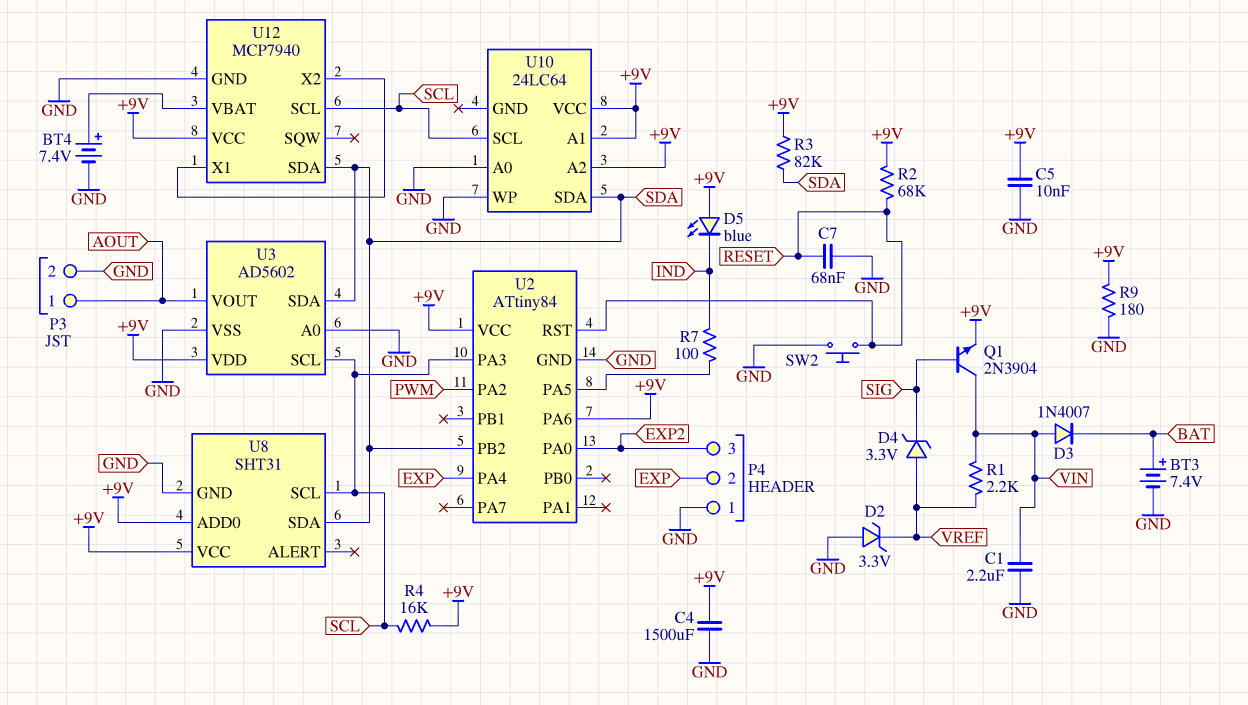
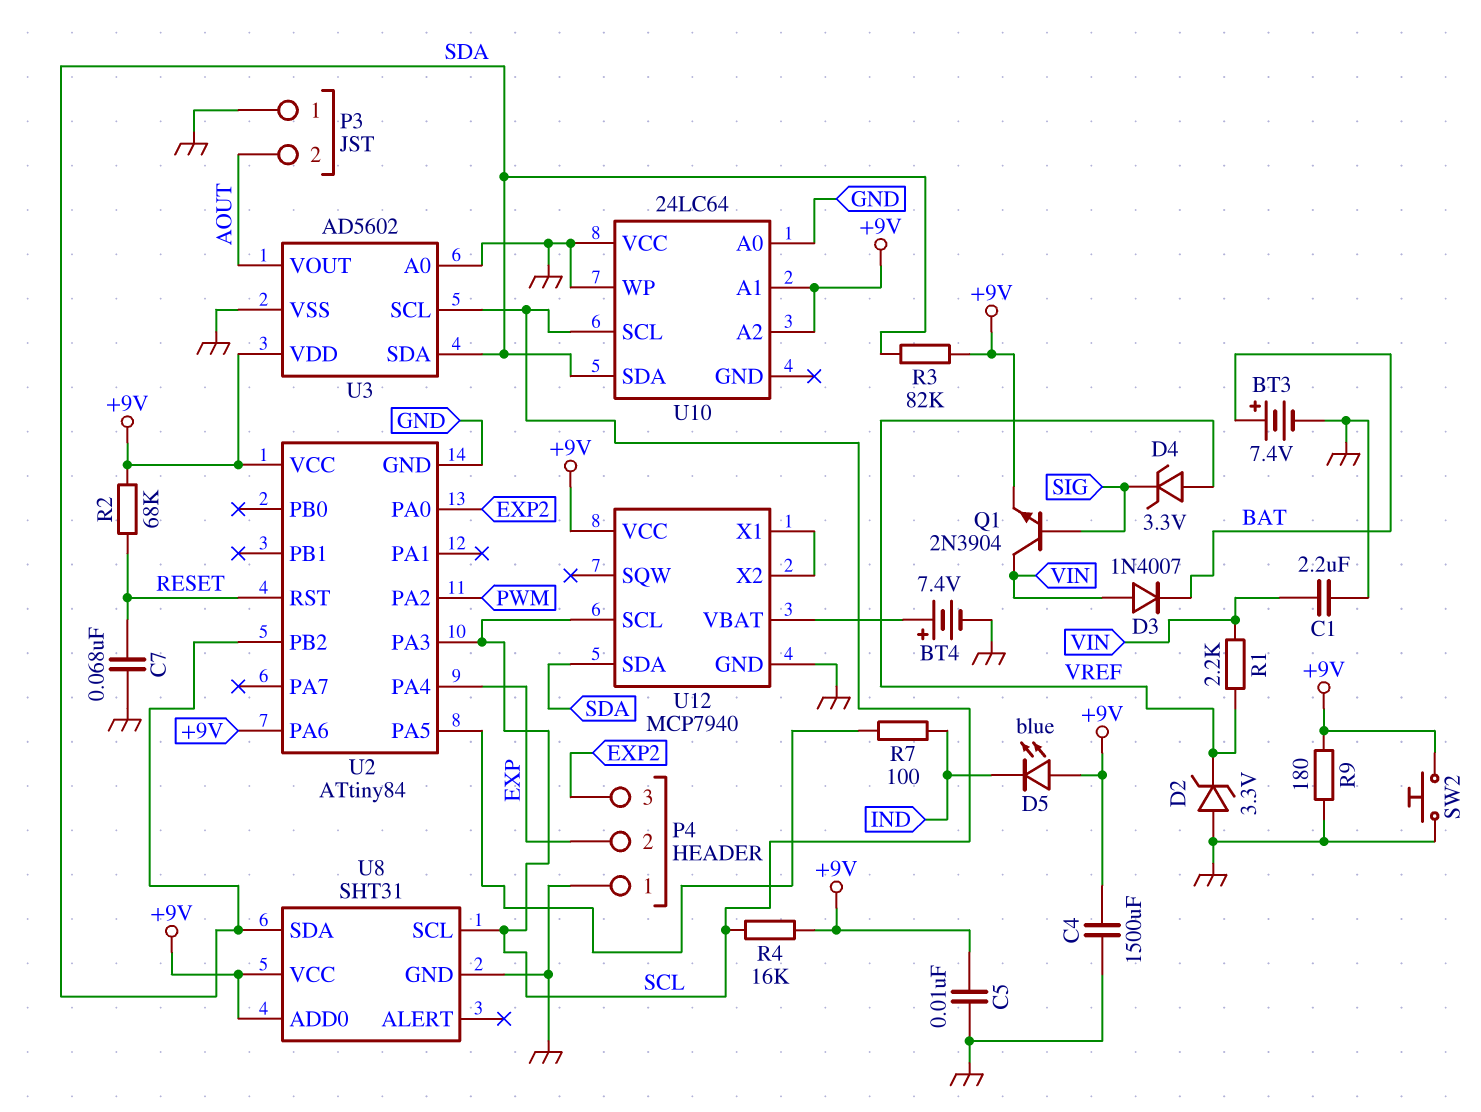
P3 pin 1: AOUT -> GND
P3 pin 2: GND -> AOUT
SW2: button (GND, RESET) -> button (+9V, GND)
U10 pin VCC: +9V -> GND

